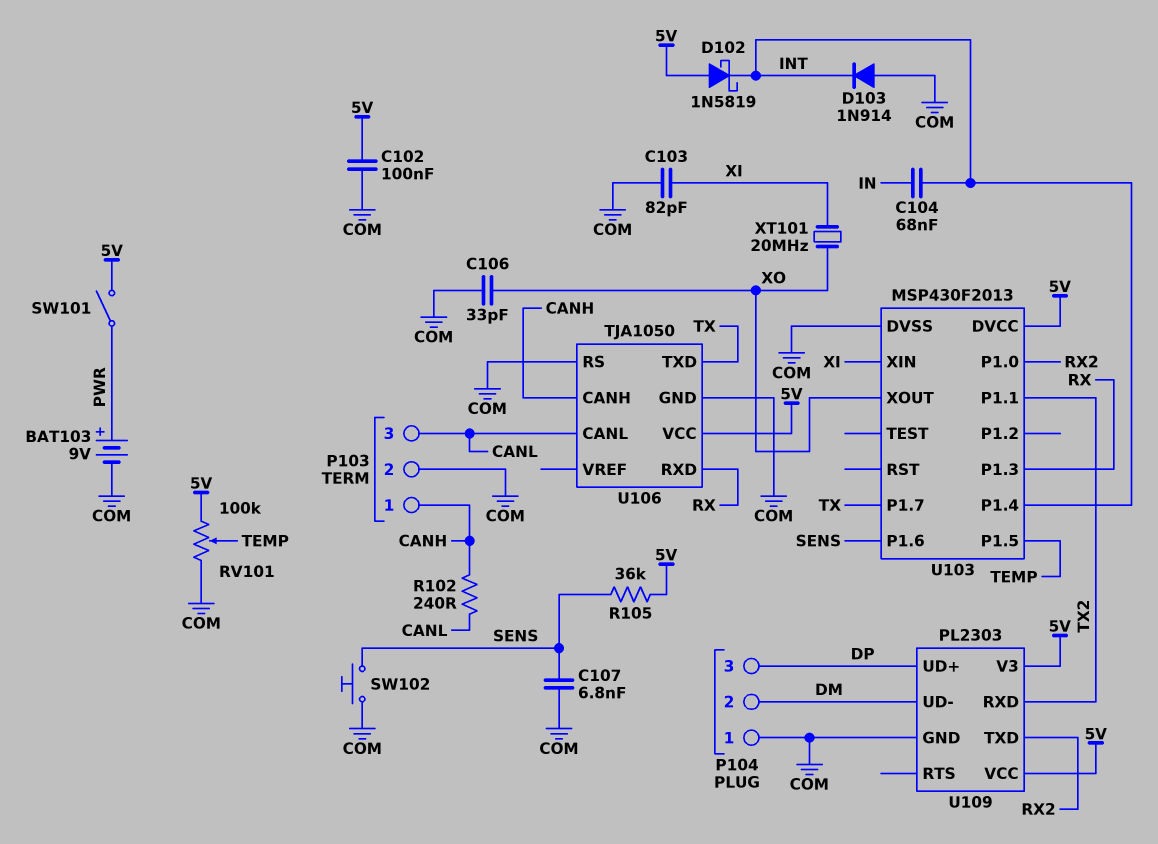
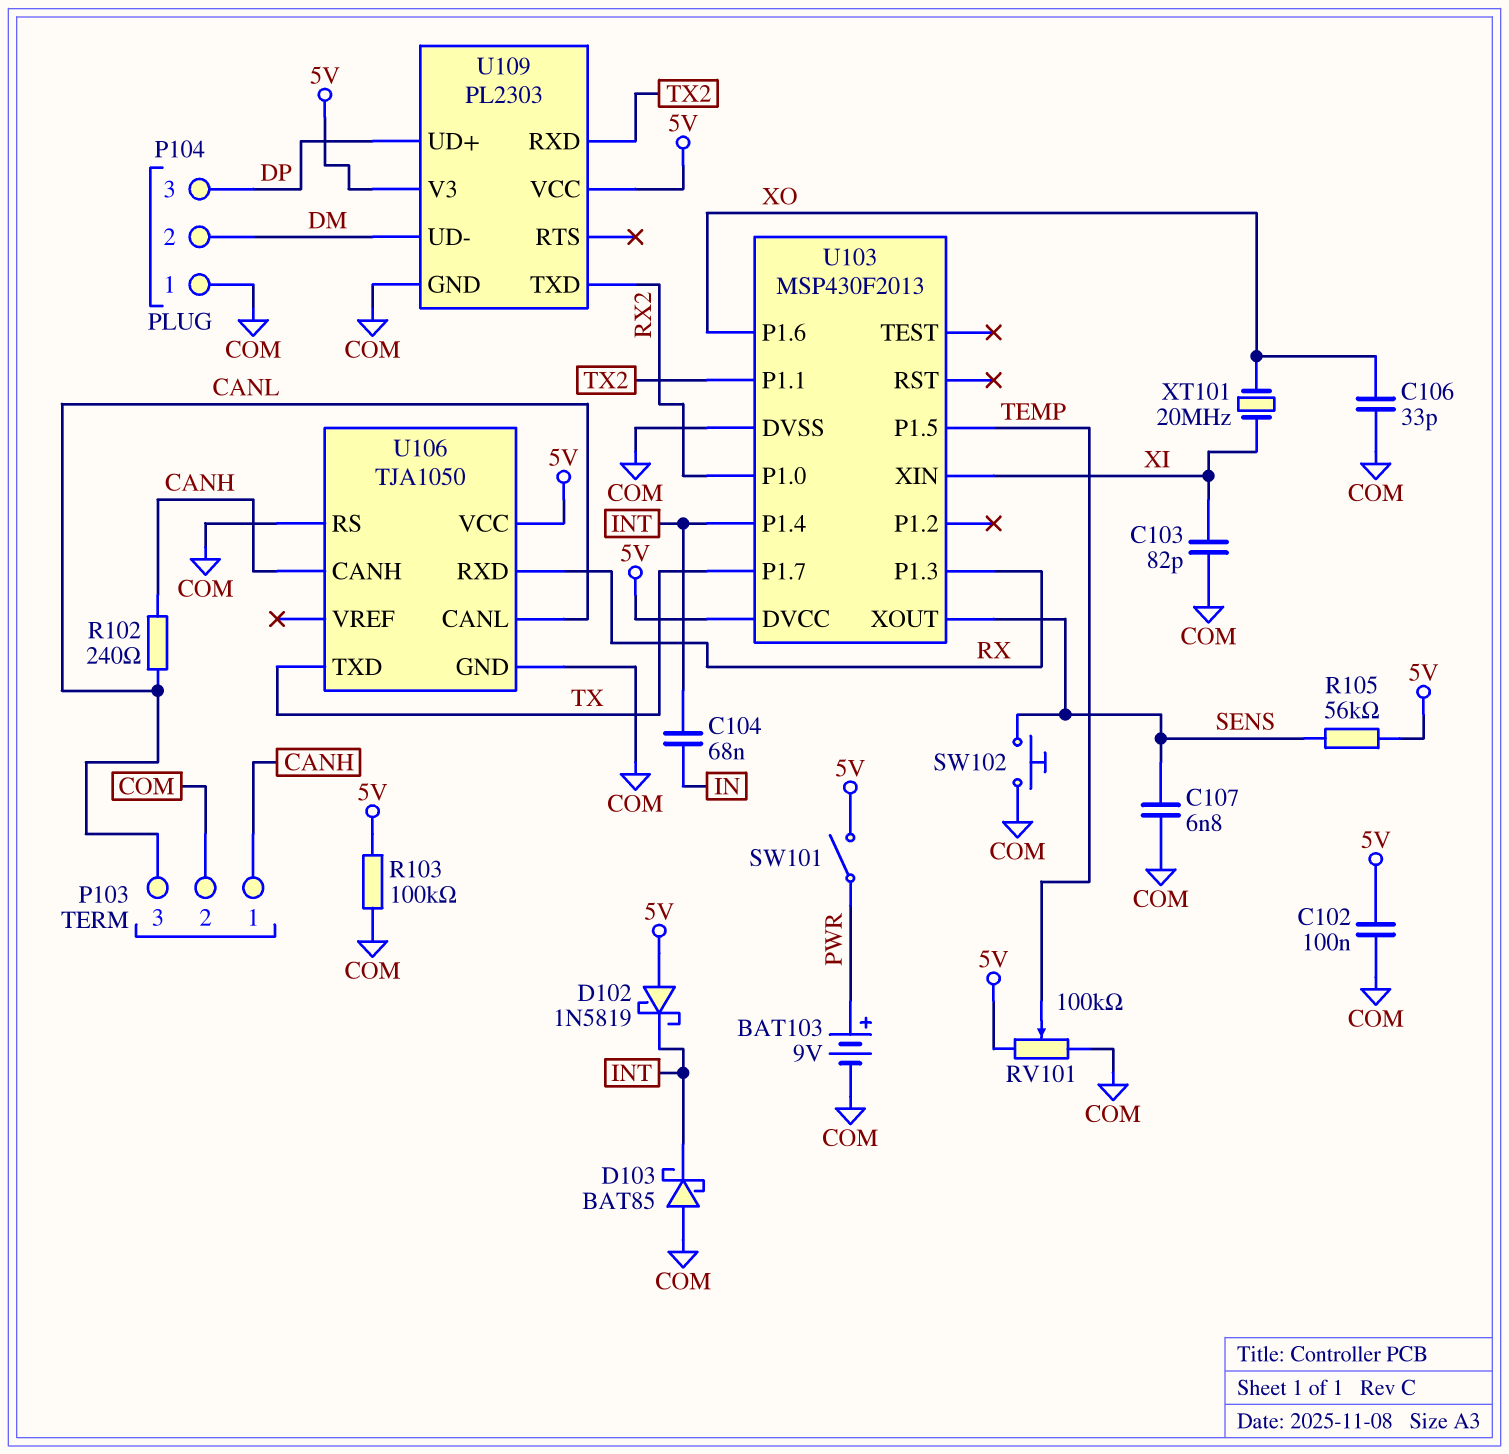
D103: diode 1N914 (A COM, K INT) -> schottky BAT85 (A COM, K INT)
R103: none -> 100k (5V, COM)
R105: 36k (5V, SENS) -> 56k (5V, SENS)
U103 pin P1.6: SENS -> XO
U103 pin XOUT: XO -> SENS

